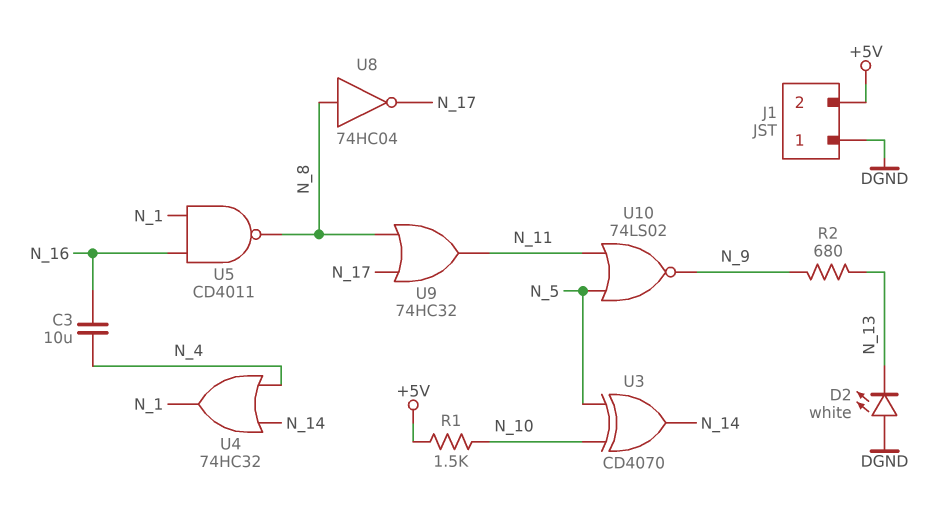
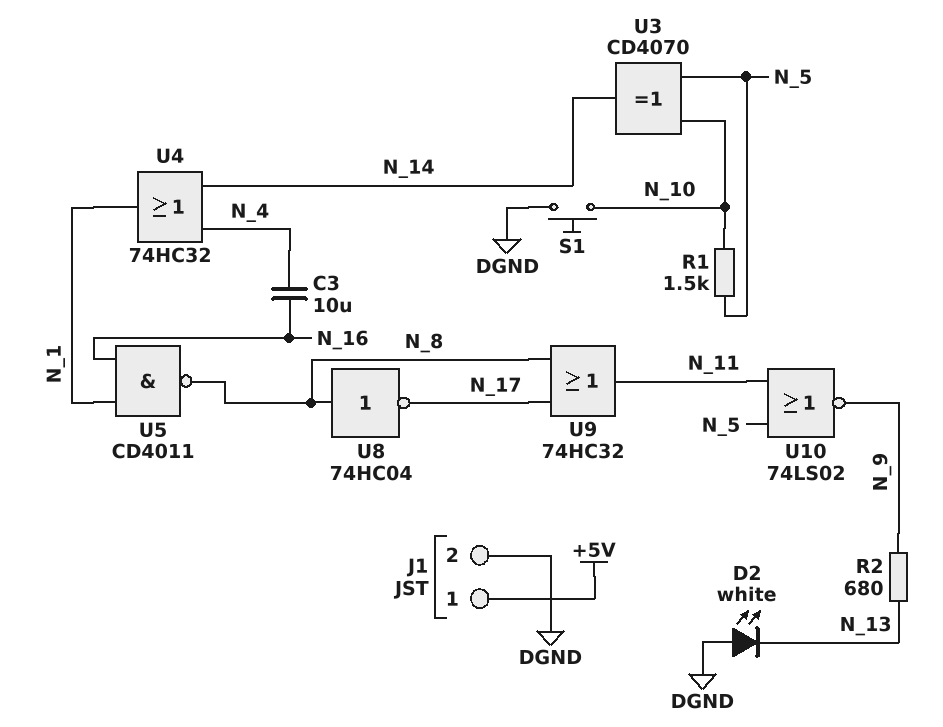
J1 pin 1: DGND -> +5V
J1 pin 2: +5V -> DGND
R1: 1.5k (+5V, N_10) -> 1.5k (N_5, N_10)
S1: none -> button (DGND, N_10)

